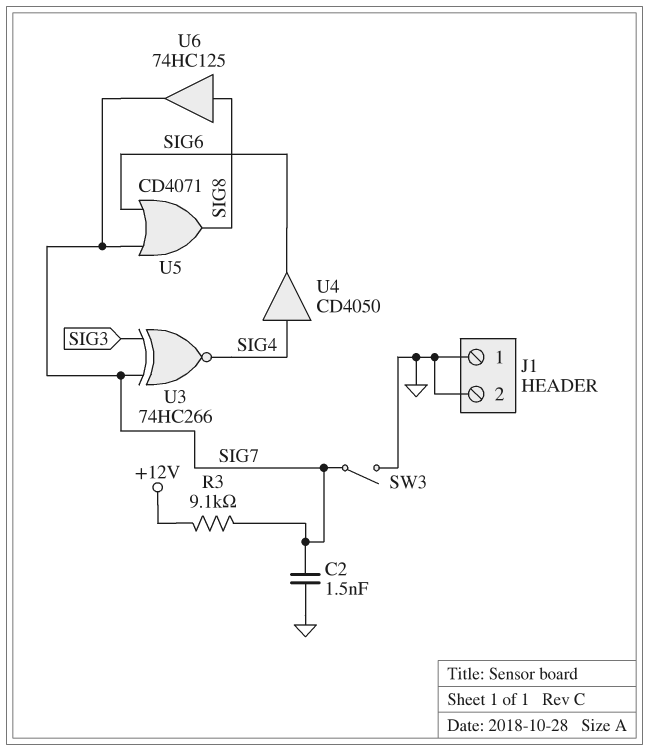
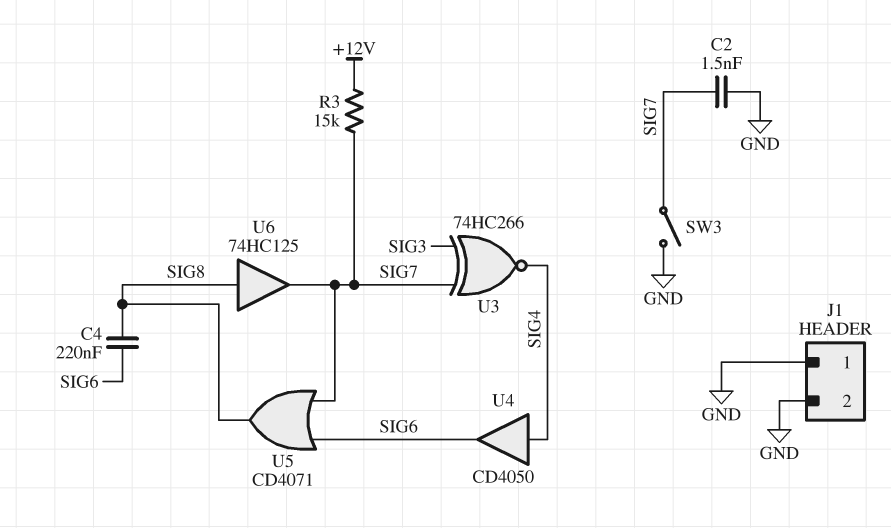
C4: none -> 220nF (SIG6, SIG8)
R3: 9.1k (+12V, SIG7) -> 15k (+12V, SIG7)

